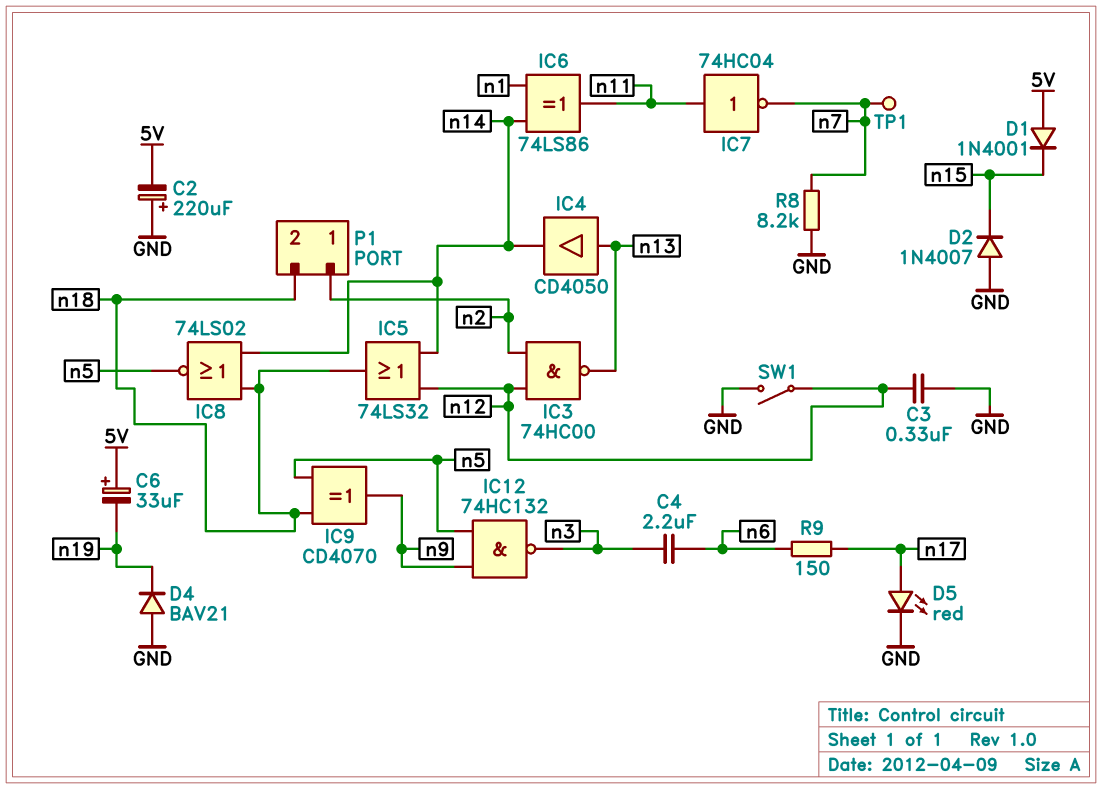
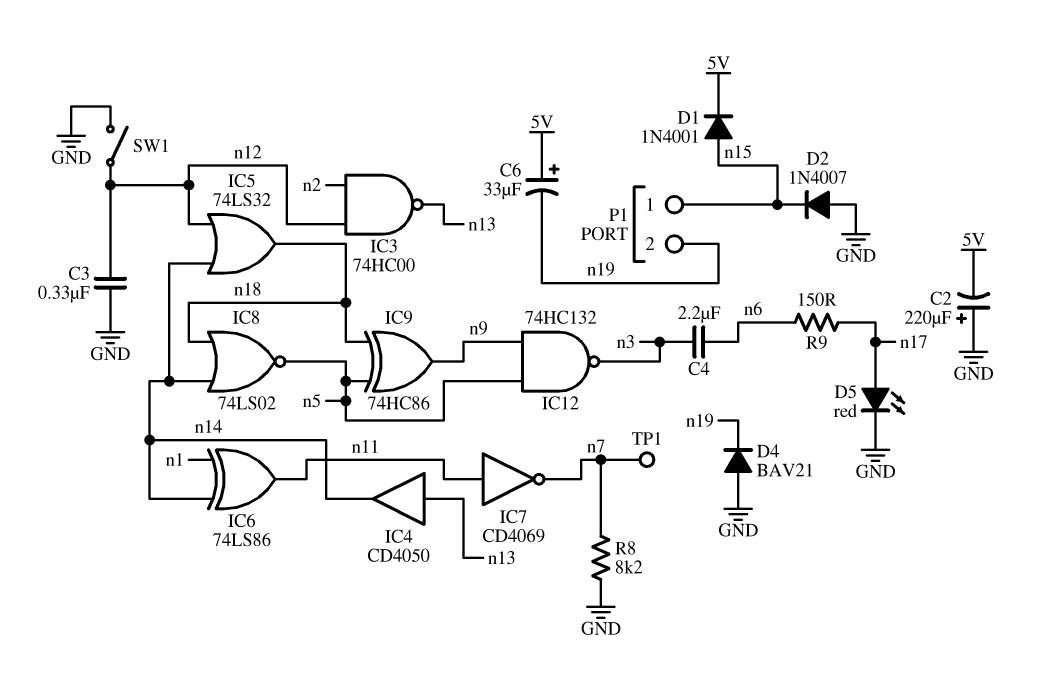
D1: diode 1N4001 (A 5V, K n15) -> diode 1N4001 (A n15, K 5V)
IC7: NOT 74HC04 (in n11, out n7) -> NOT CD4069 (in n11, out n7)
IC9: XOR CD4070 (in n5, in n18, out n9) -> XOR 74HC86 (in n5, in n18, out n9)
P1 pin 1: n2 -> n15
P1 pin 2: n18 -> n19

